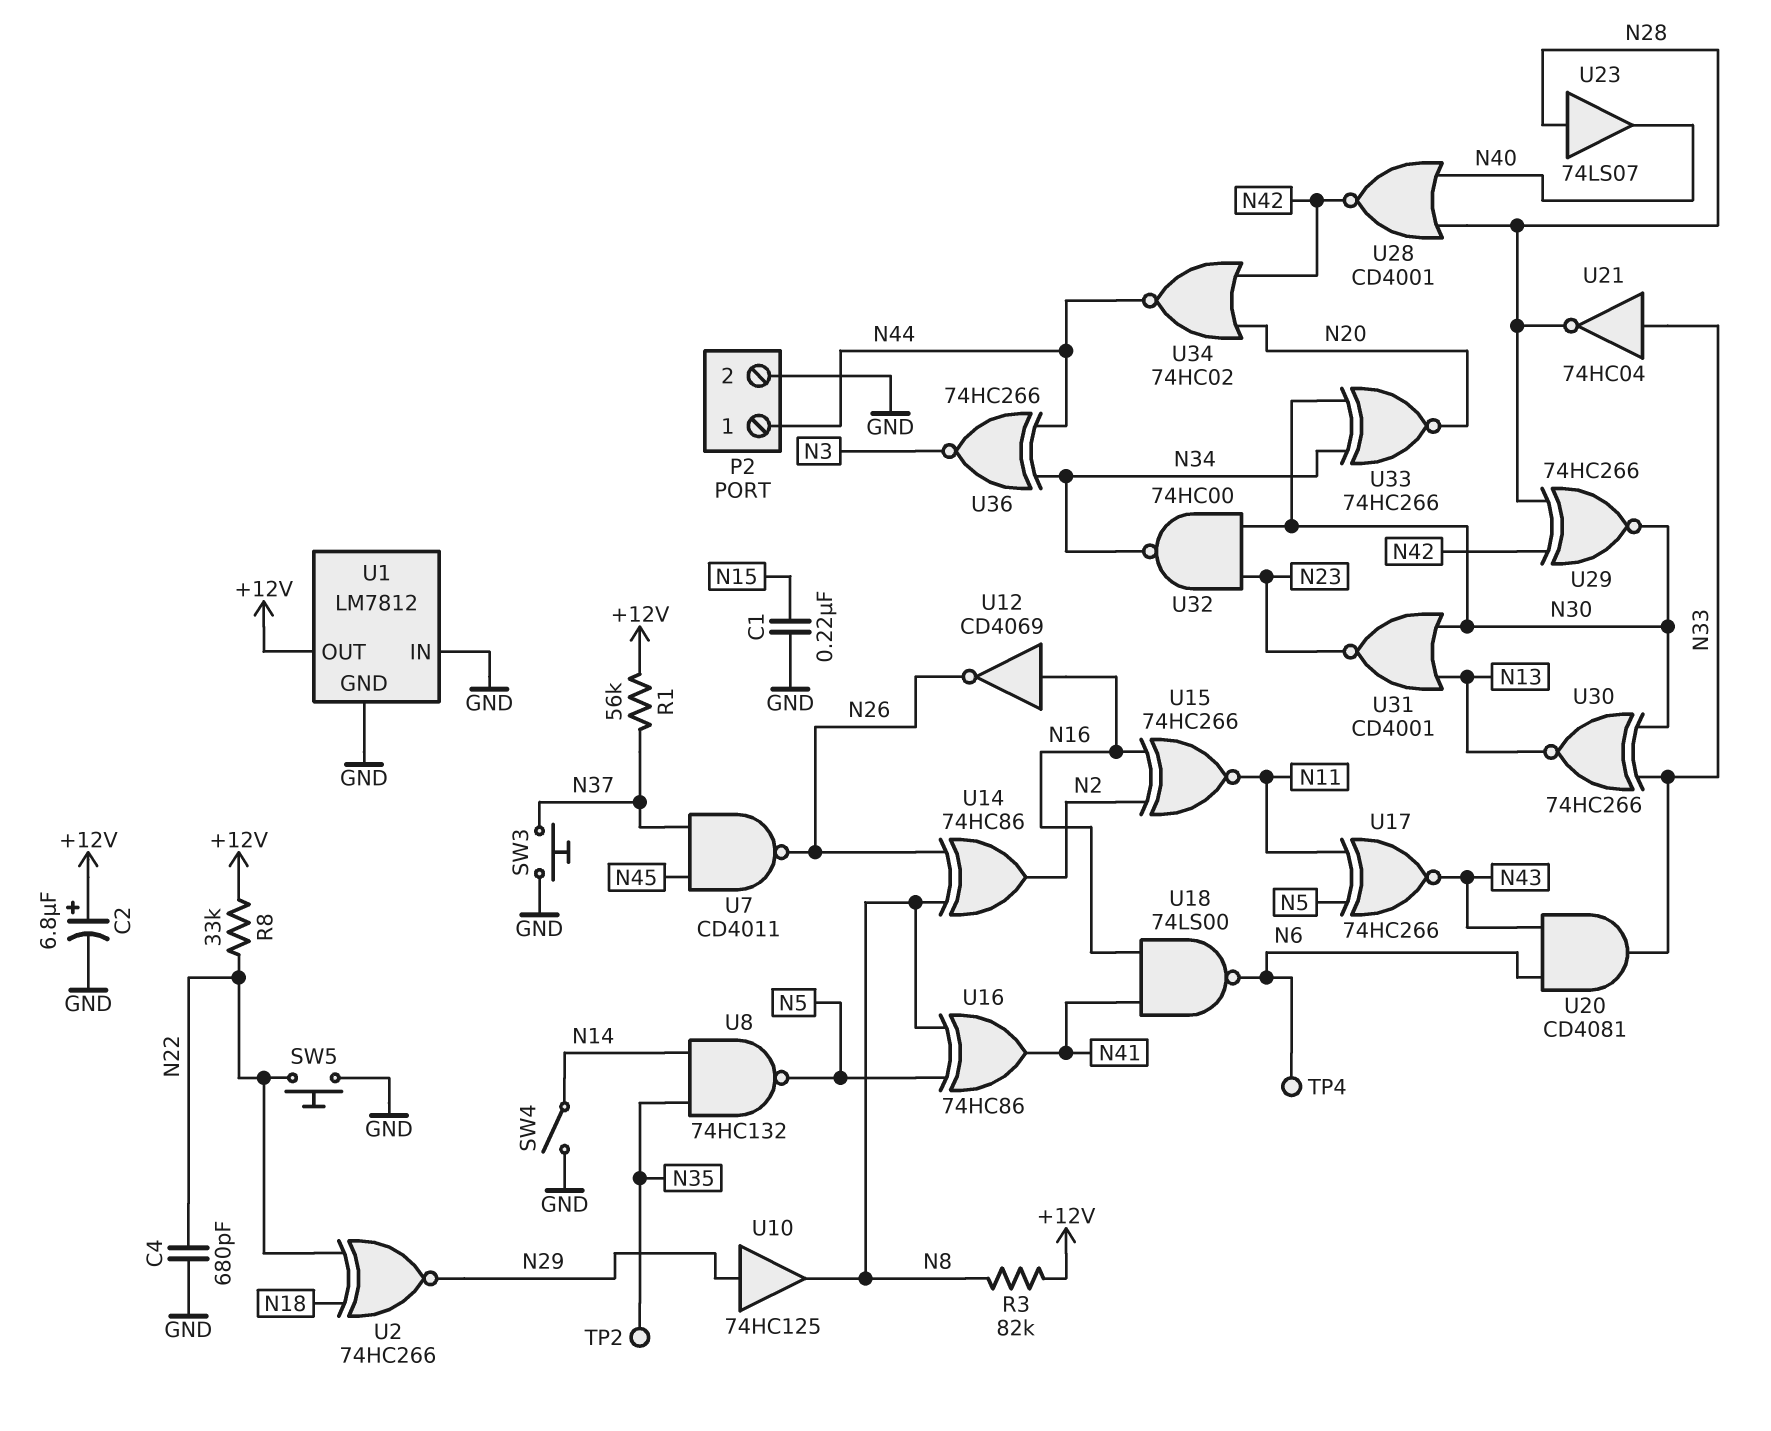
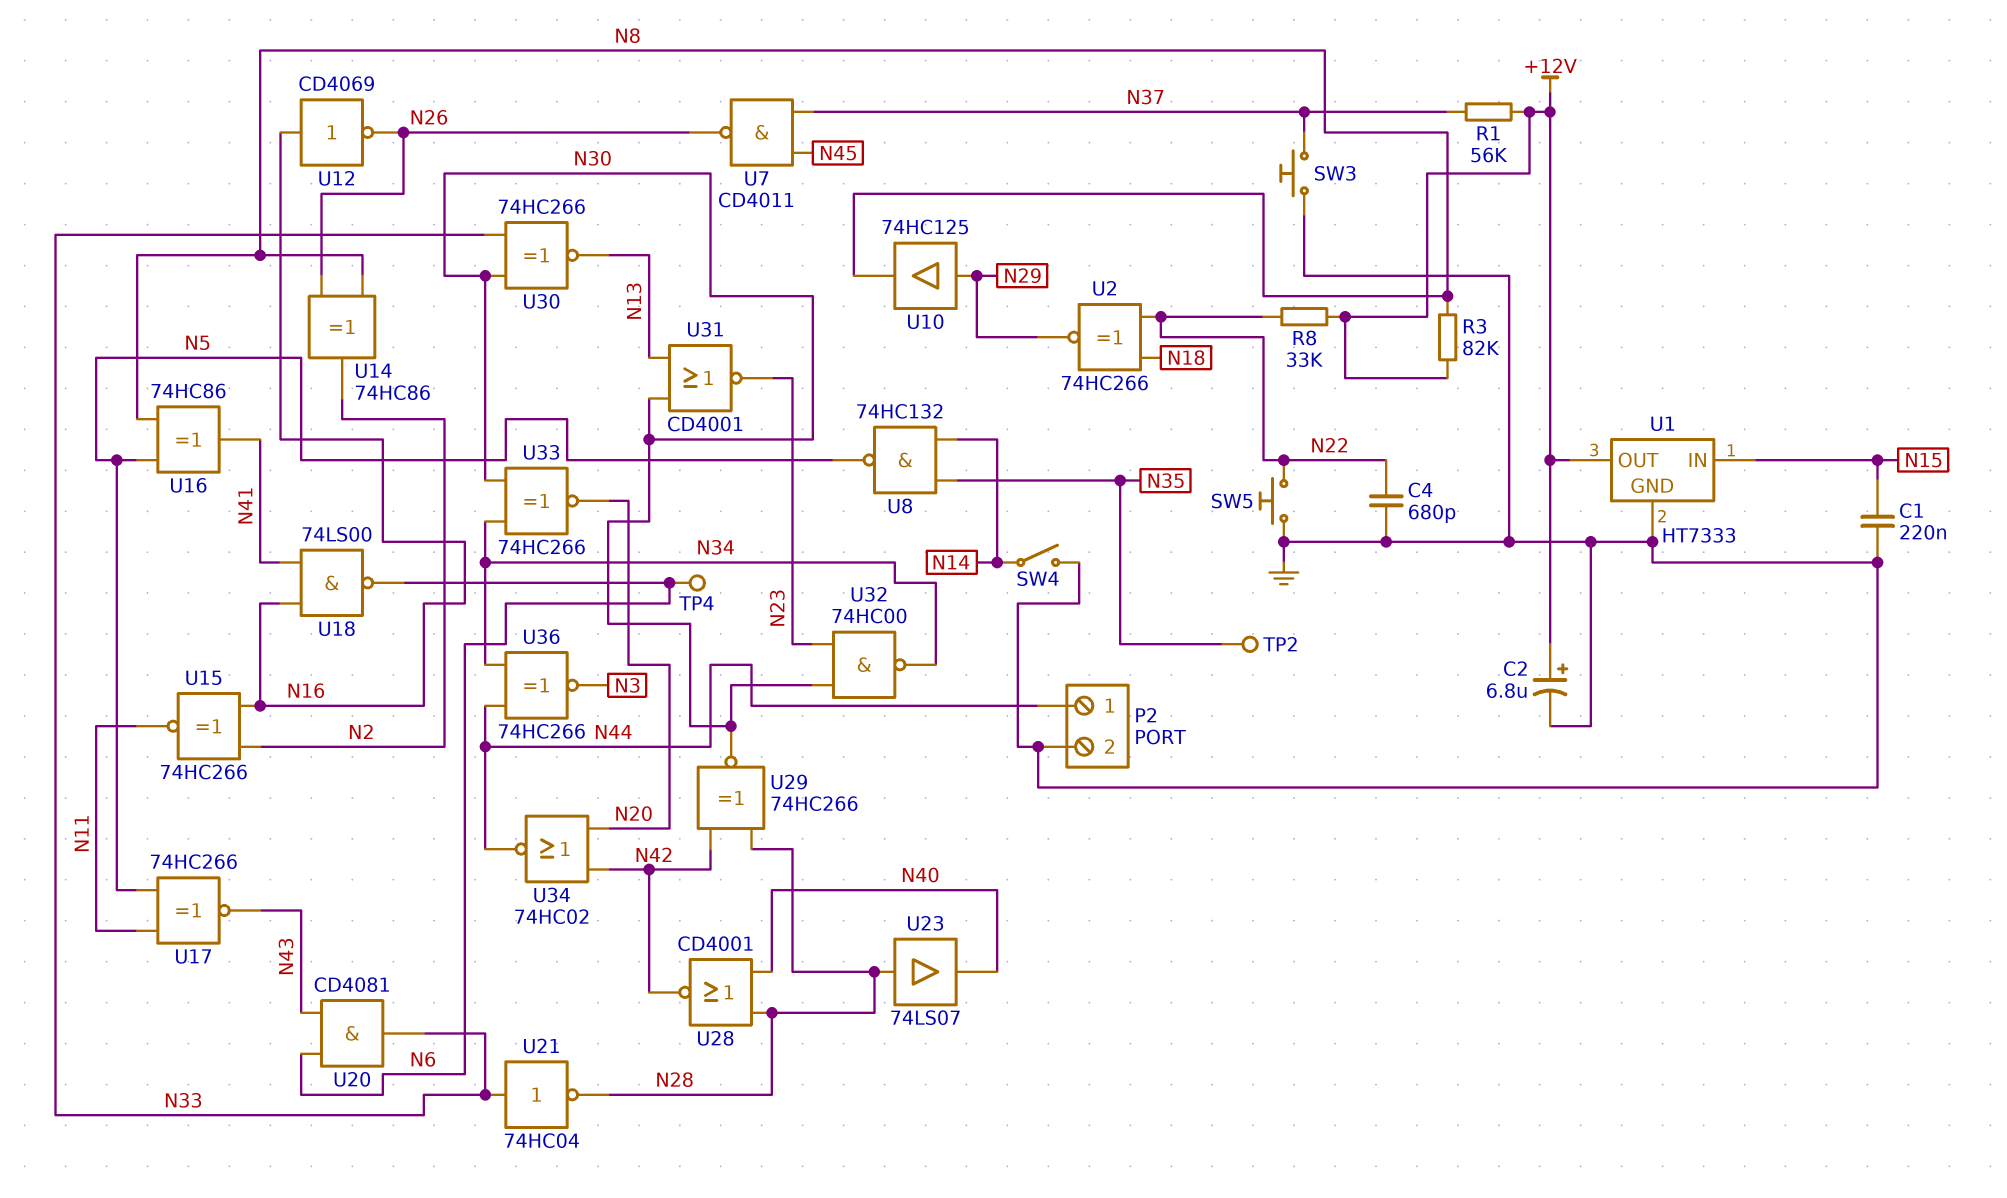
U1: LM7812 -> HT7333
U1 pin IN: GND -> N15

